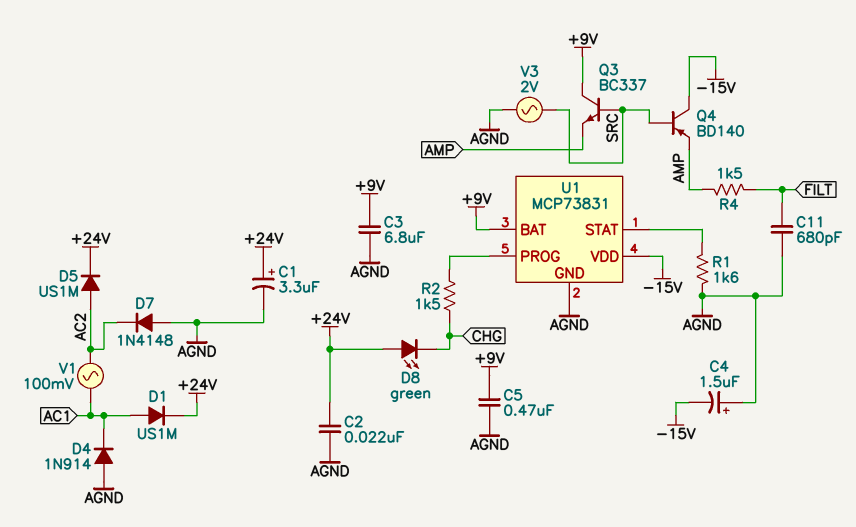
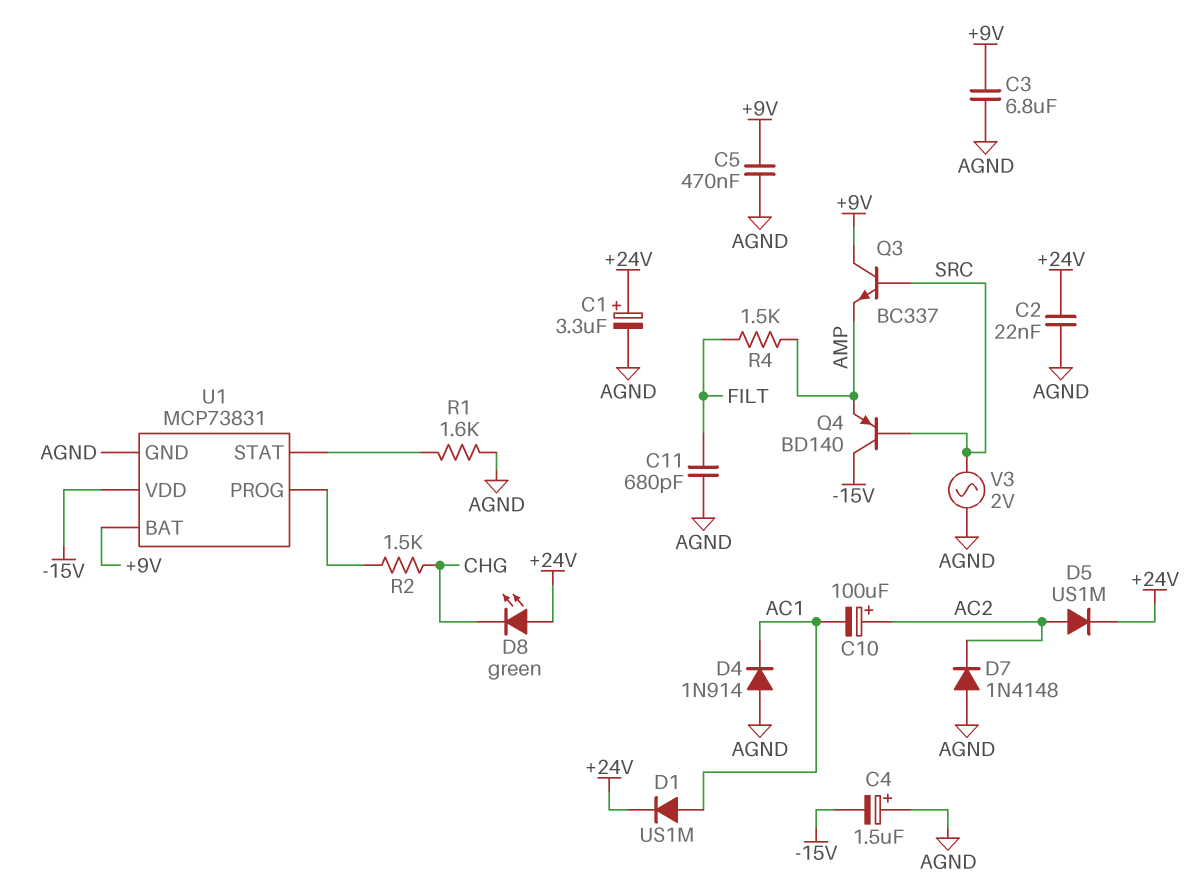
C10: none -> 100uF (plus AC2, minus AC1)
V1: AC 100mV (AC1, AC2) -> none

